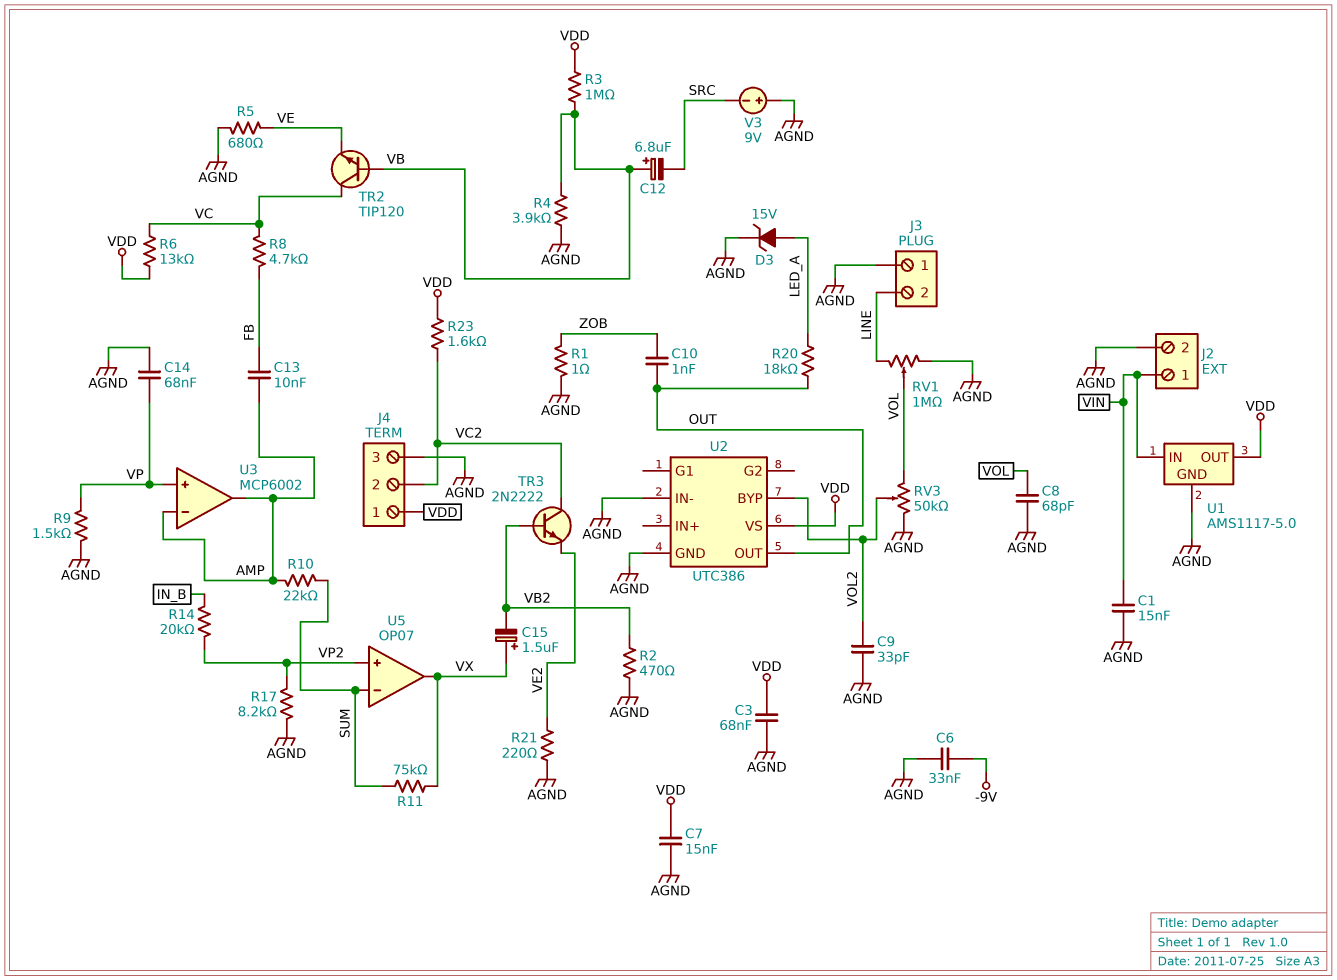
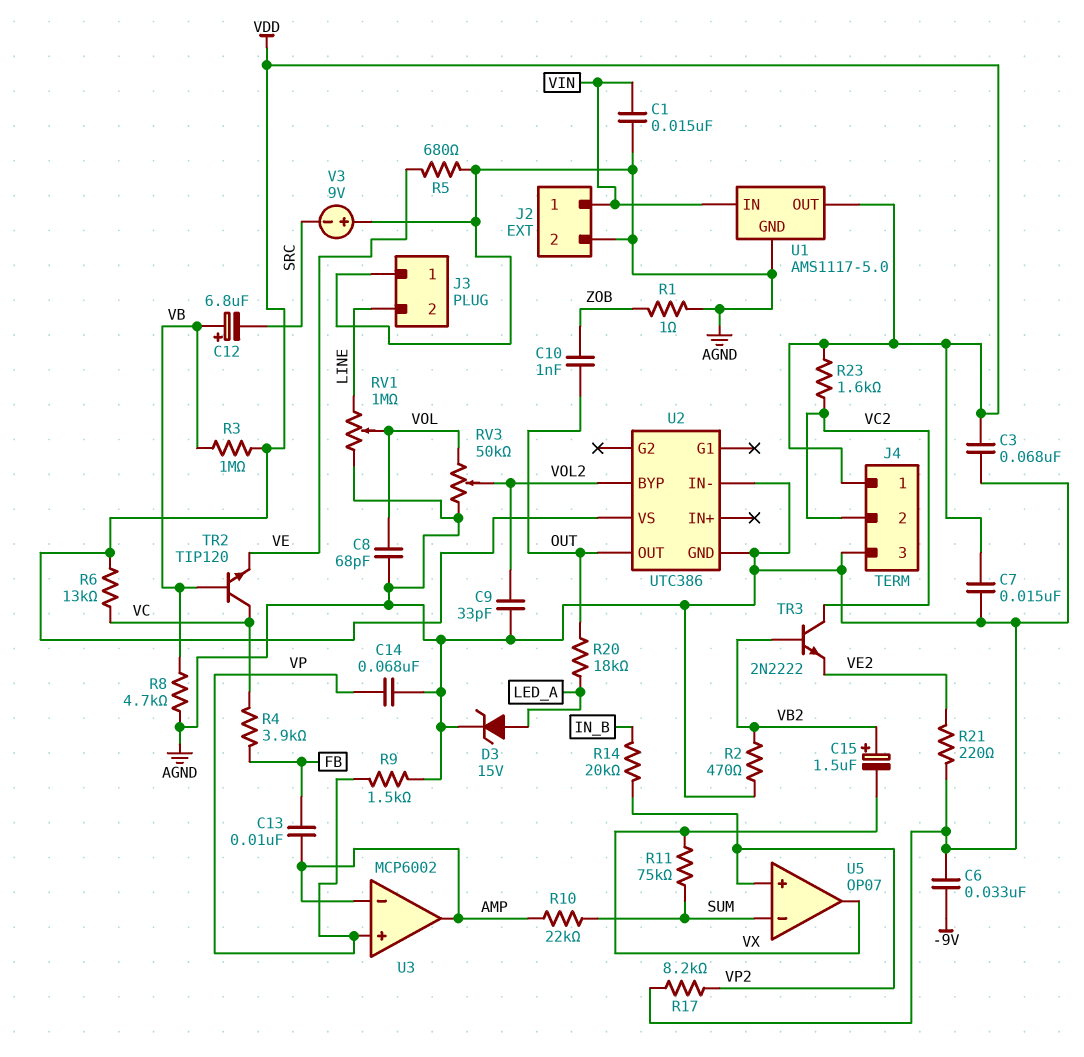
C15: 1.5uF (plus VX, minus VB2) -> 1.5uF (plus VB2, minus VX)
R4: 3.9k (AGND, VB) -> 3.9k (FB, VC)
R8: 4.7k (FB, VC) -> 4.7k (AGND, VB)

